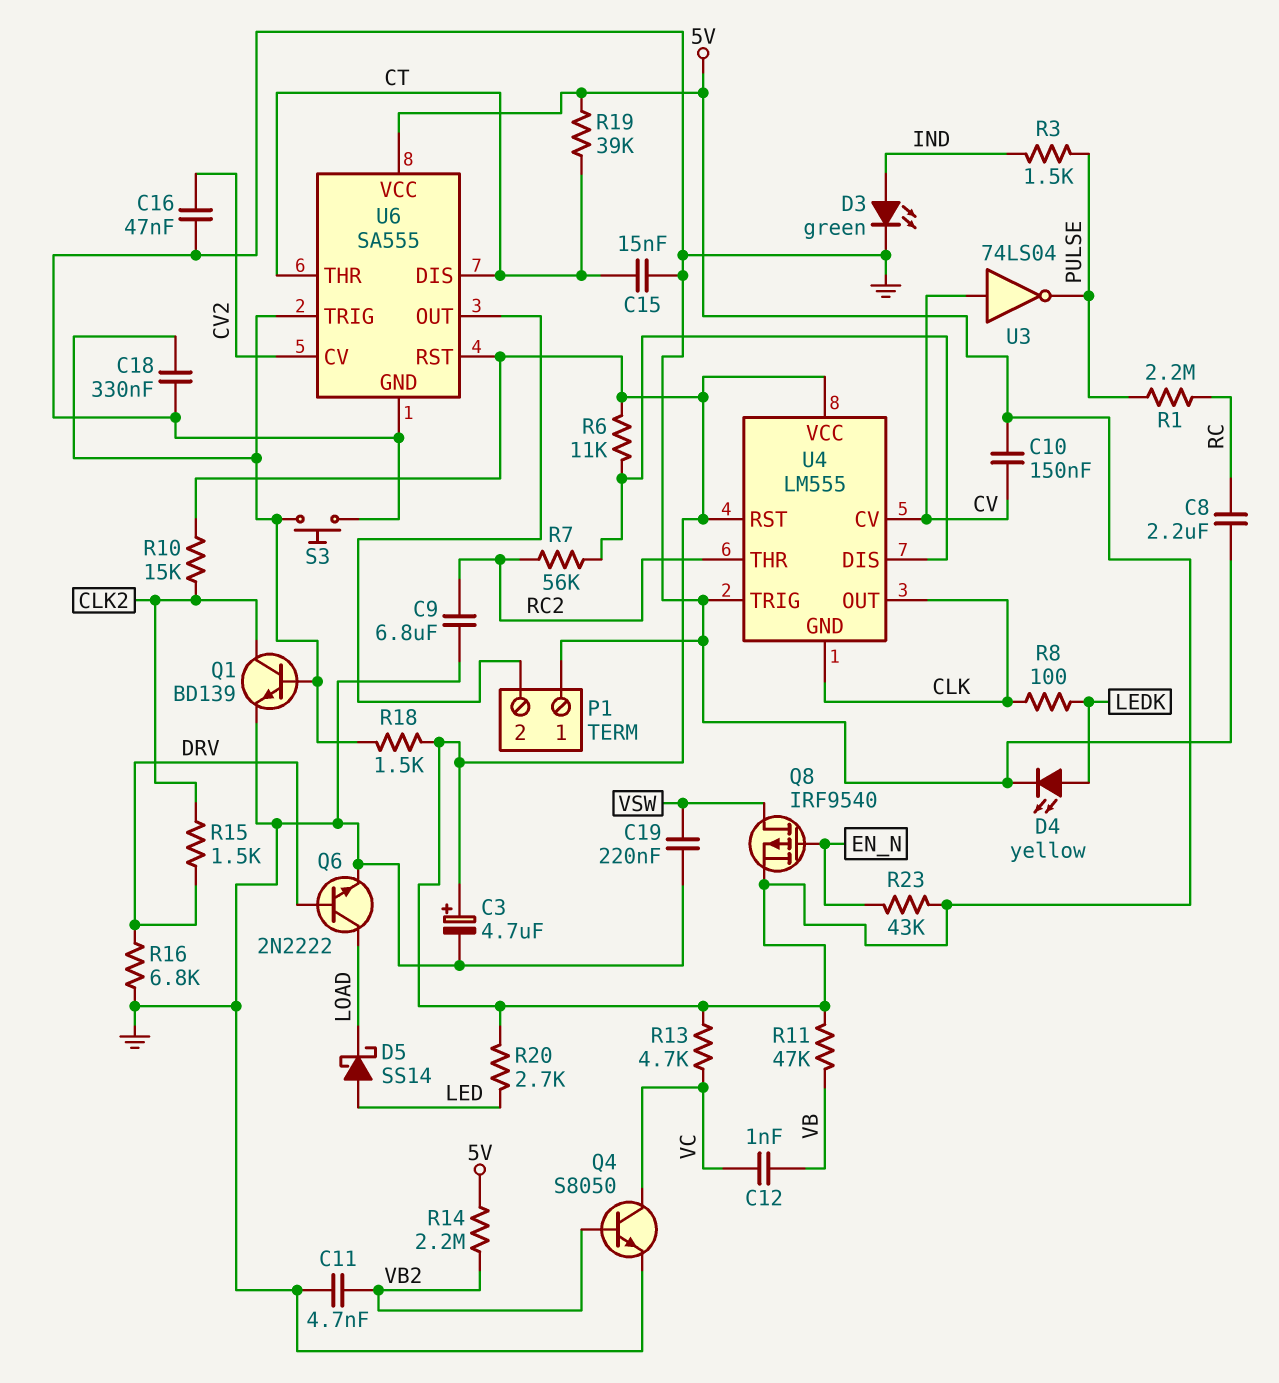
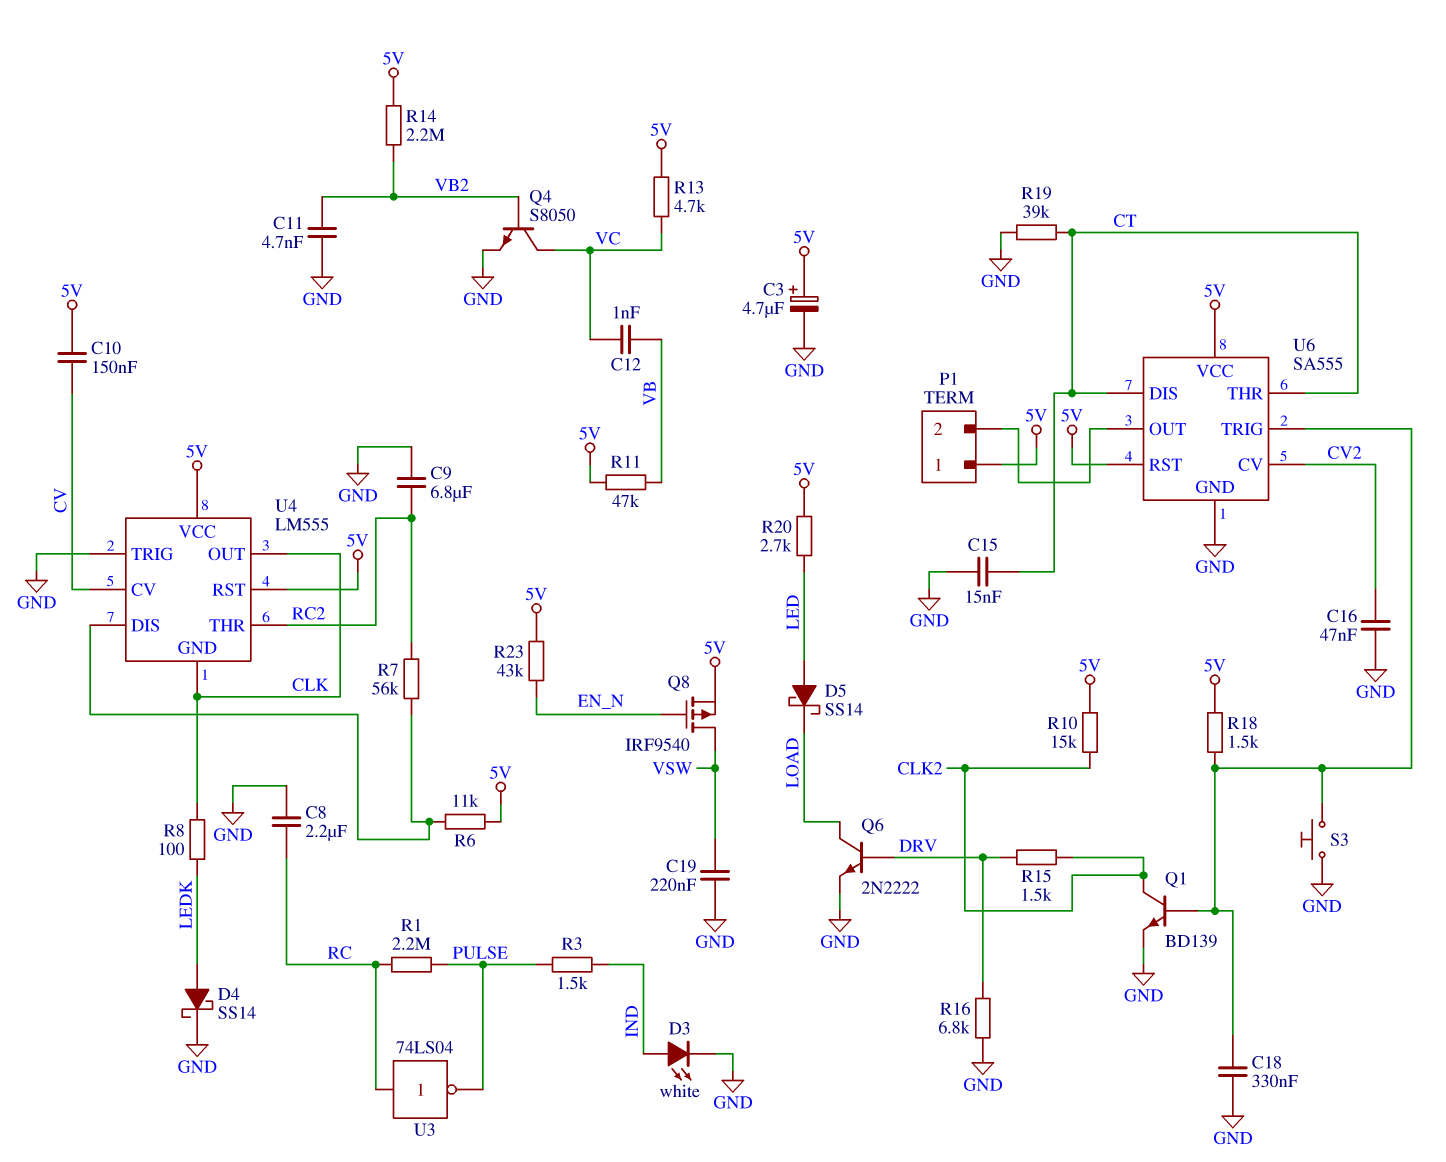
D3: LED green (A IND, K GND) -> LED white (A IND, K GND)
D4: LED yellow (A LEDK, K GND) -> schottky SS14 (A LEDK, K GND)
P1 pin 1: GND -> 5V
R19: 39k (5V, CT) -> 39k (CT, GND)
U3: NOT 74LS04 (in CV, out PULSE) -> NOT 74LS04 (in RC, out PULSE)

